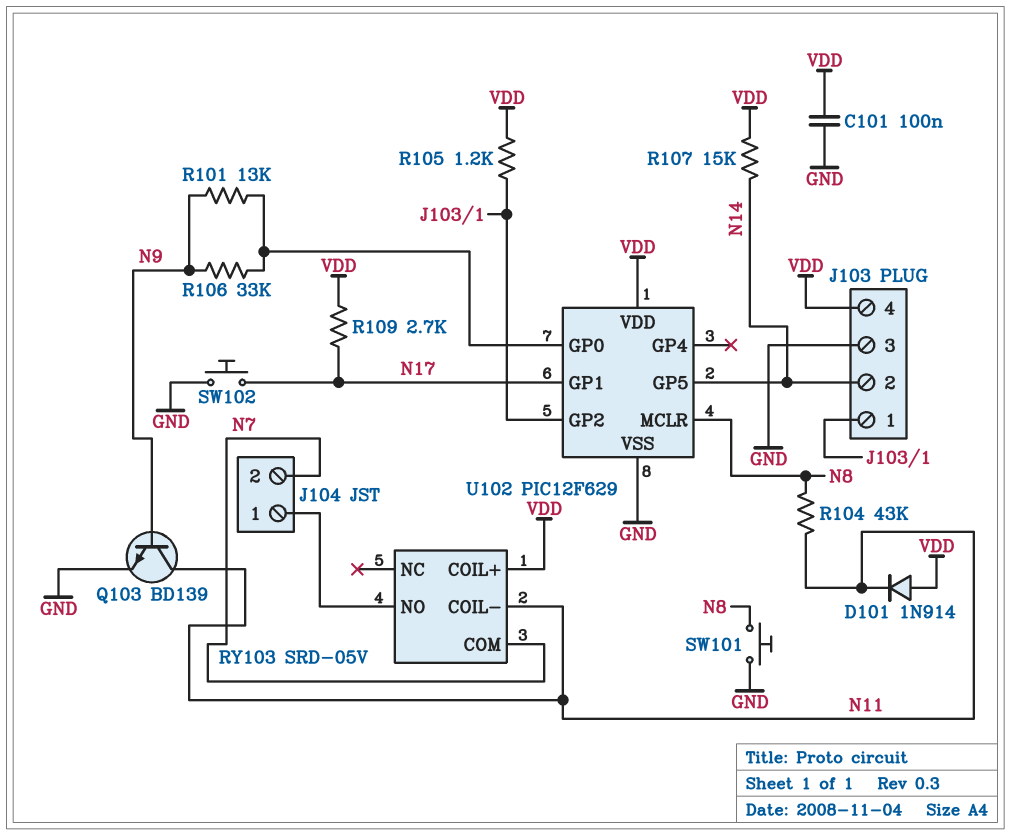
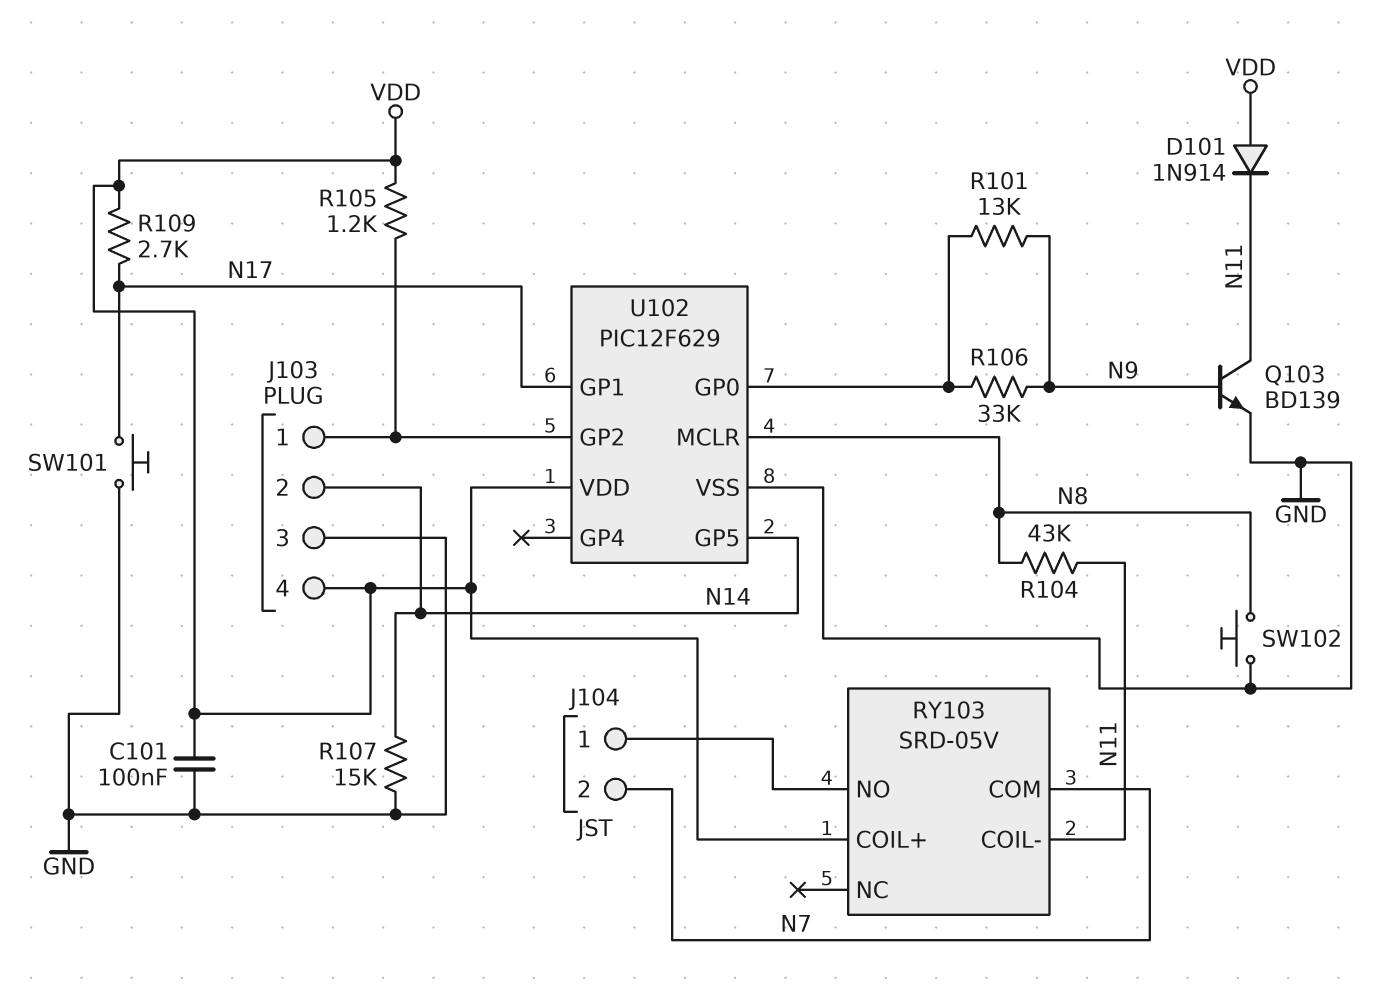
R107: 15k (N14, VDD) -> 15k (GND, N14)
SW101: button (GND, N8) -> button (GND, N17)
SW102: button (GND, N17) -> button (GND, N8)

